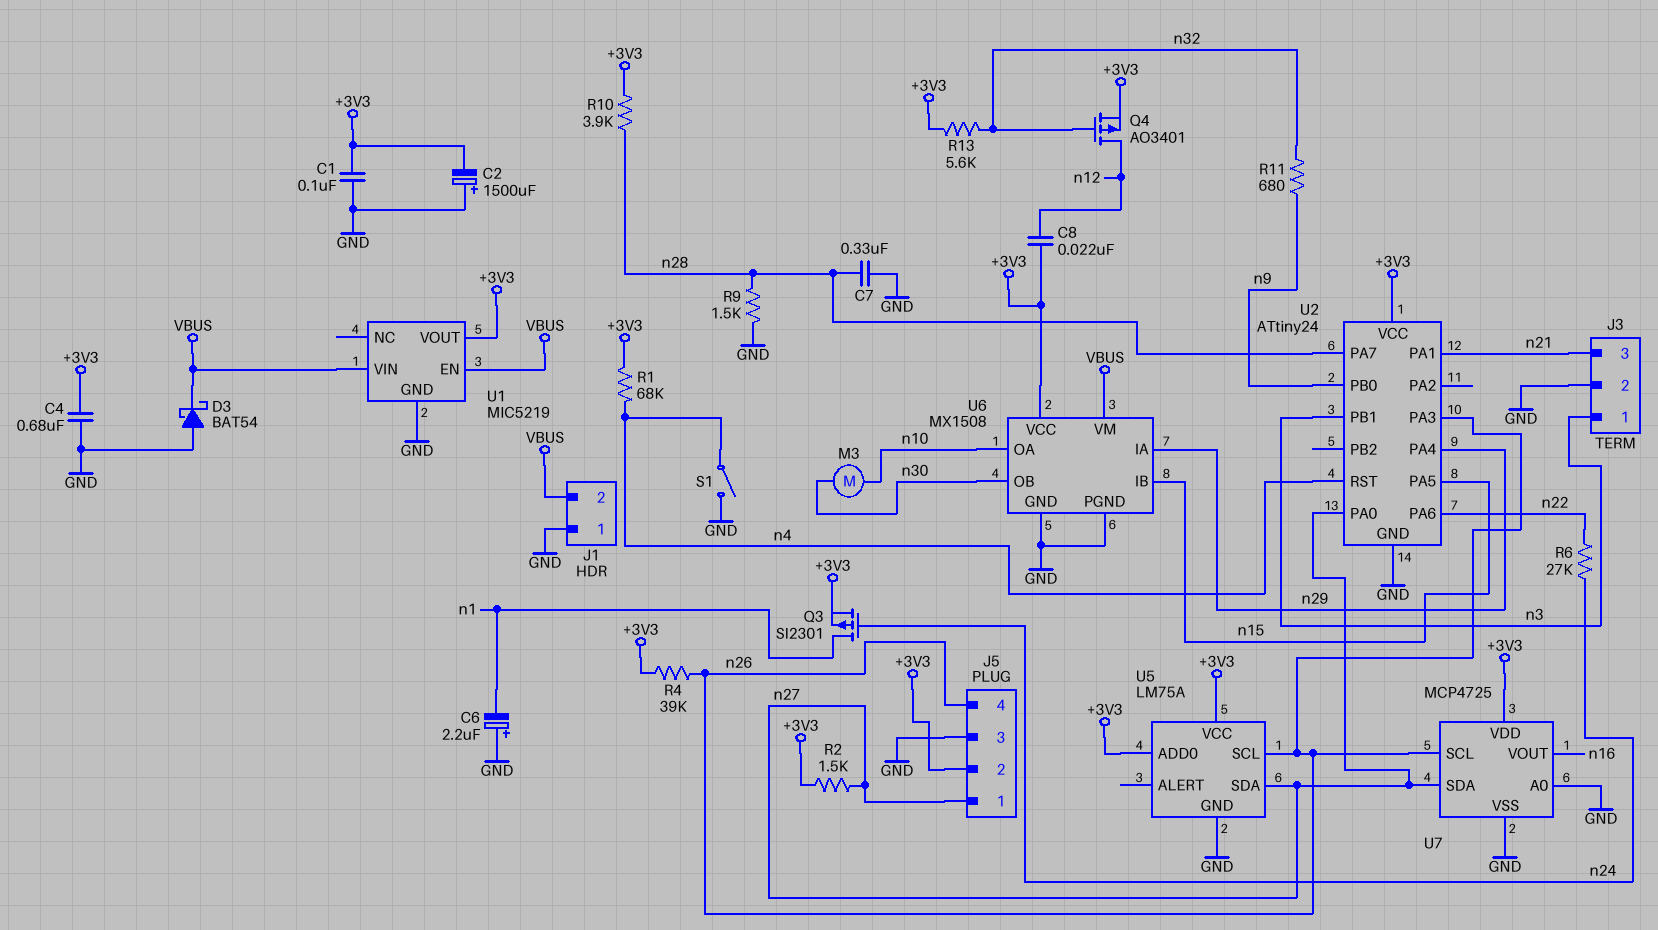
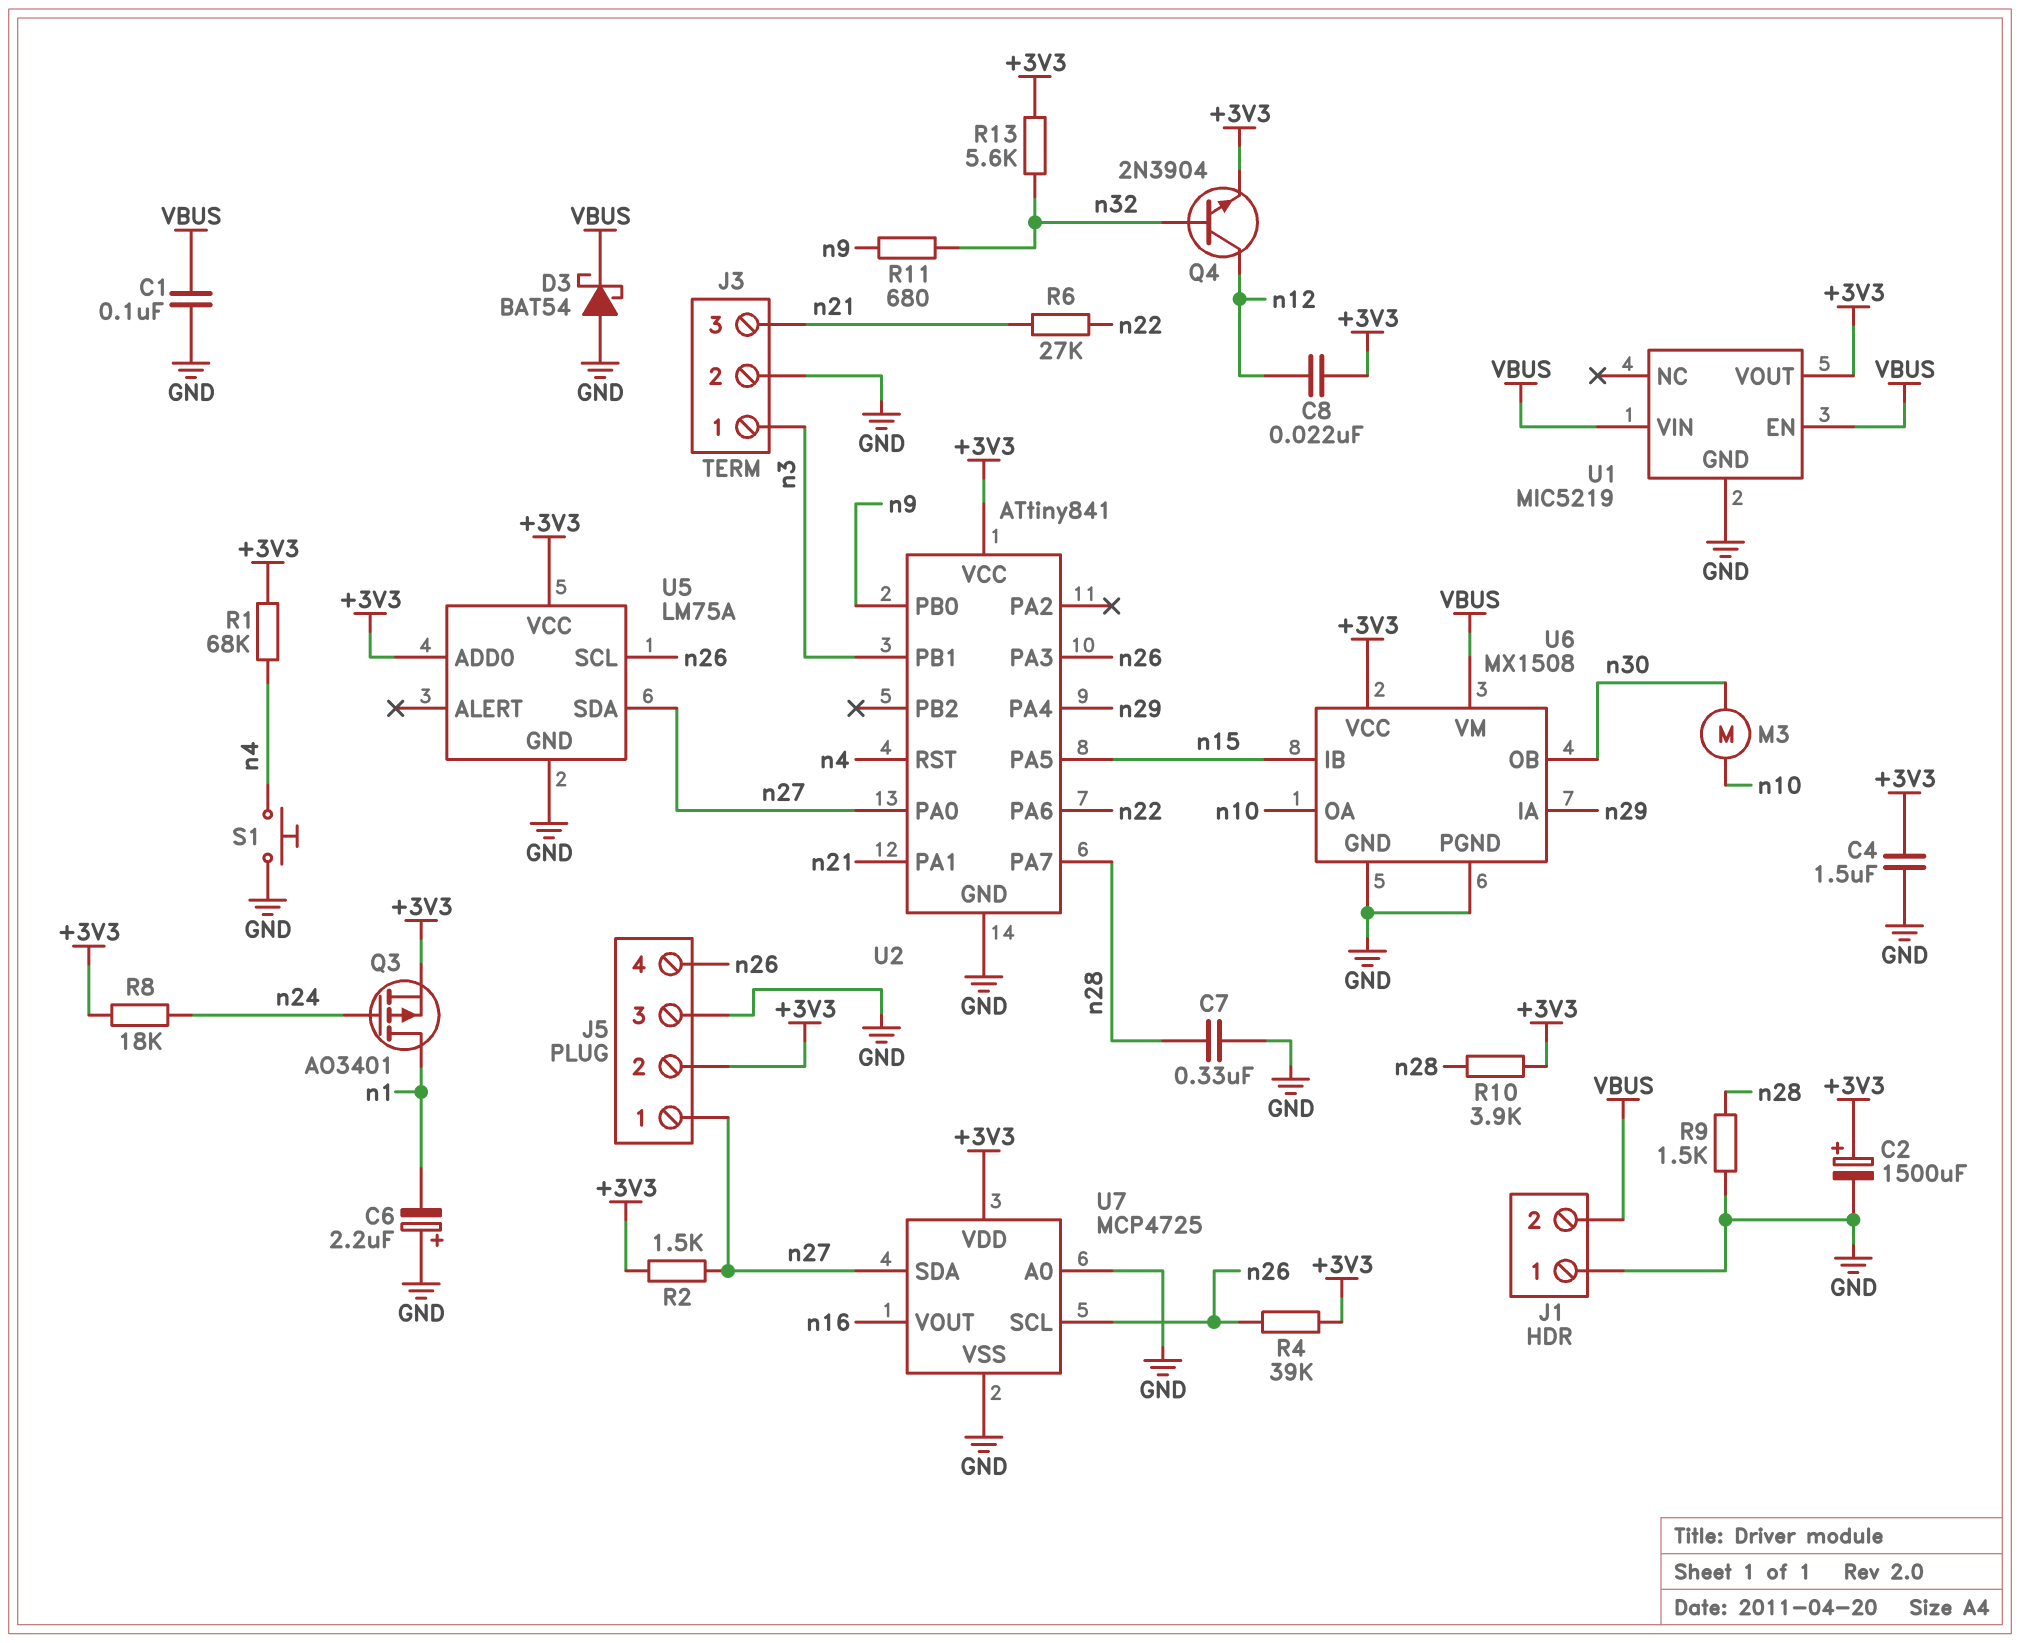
C1: 100nF (+3V3, GND) -> 100nF (GND, VBUS)
C2: 1500uF (plus GND, minus +3V3) -> 1500uF (plus +3V3, minus GND)
C4: 680nF (+3V3, GND) -> 1.5uF (+3V3, GND)
Q3: PMOS SI2301 (G n24, D n1, S +3V3) -> PMOS AO3401 (G n24, D n1, S +3V3)
Q4: PMOS AO3401 (G n32, D n12, S +3V3) -> NPN 2N3904 (B n32, C n12, E +3V3)
R6: 27k (n22, n24) -> 27k (n21, n22)
R8: none -> 18k (+3V3, n24)
S1: switch (GND, n4) -> button (GND, n4)
U2: ATtiny24 -> ATtiny841

